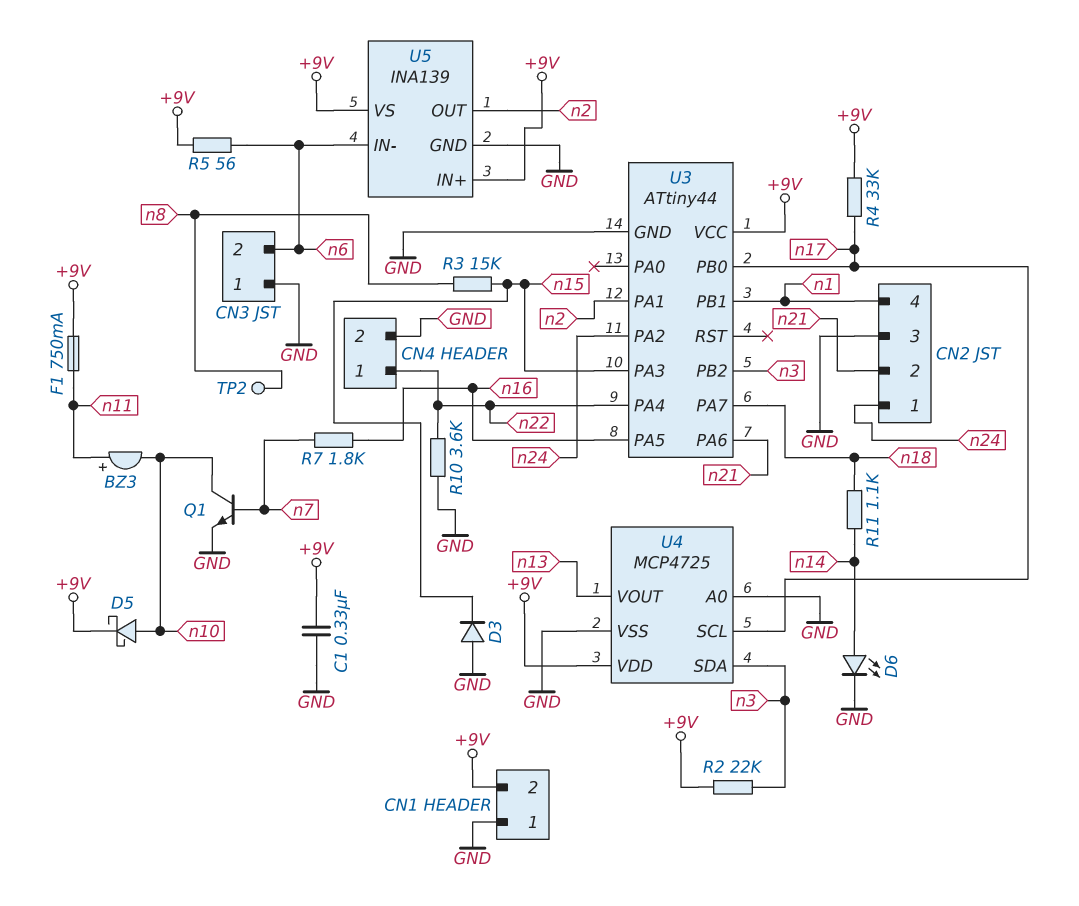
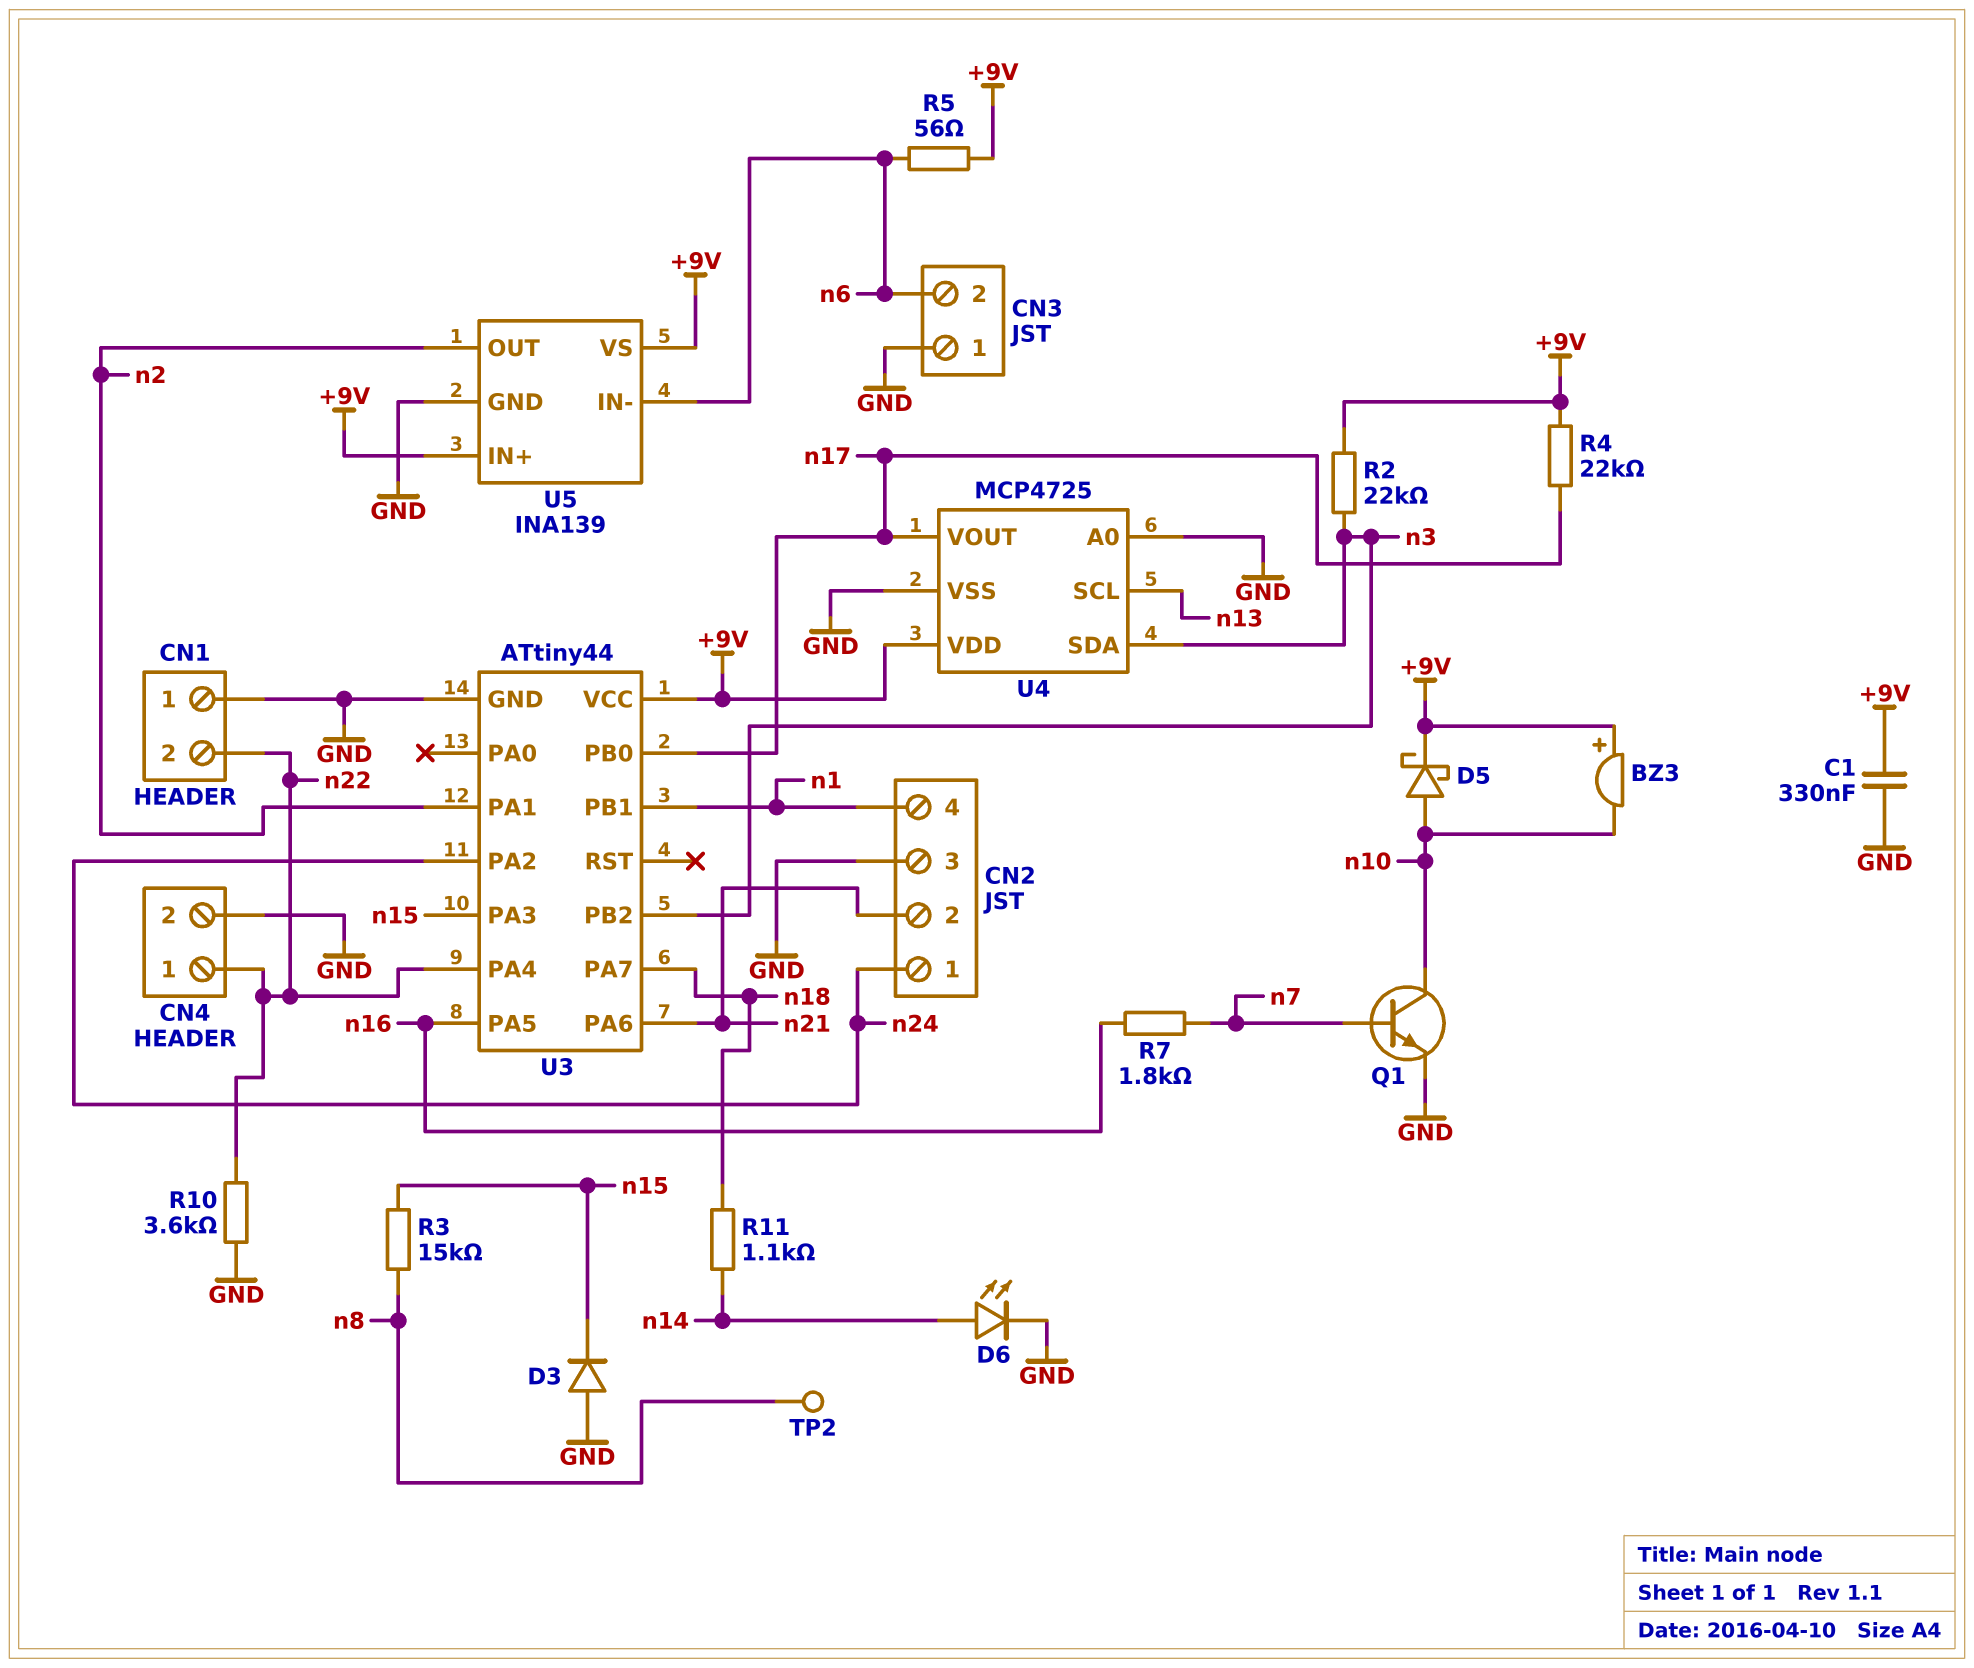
BZ3: buzzer (plus n11, minus n10) -> buzzer (plus +9V, minus n10)
CN1 pin 2: +9V -> n22
F1: 750mA (+9V, n11) -> none
R4: 33k (+9V, n17) -> 22k (+9V, n17)
U4 pin SCL: n17 -> n13
U4 pin VOUT: n13 -> n17

